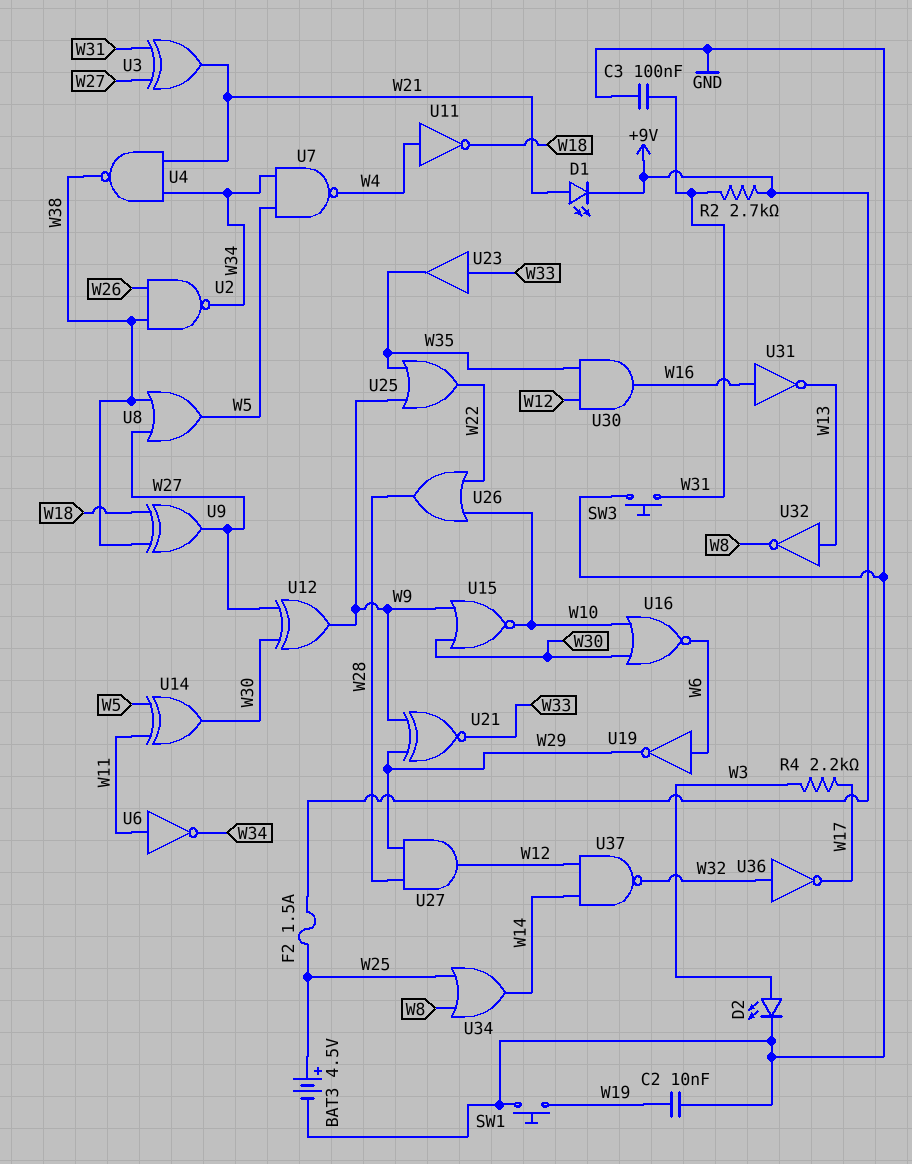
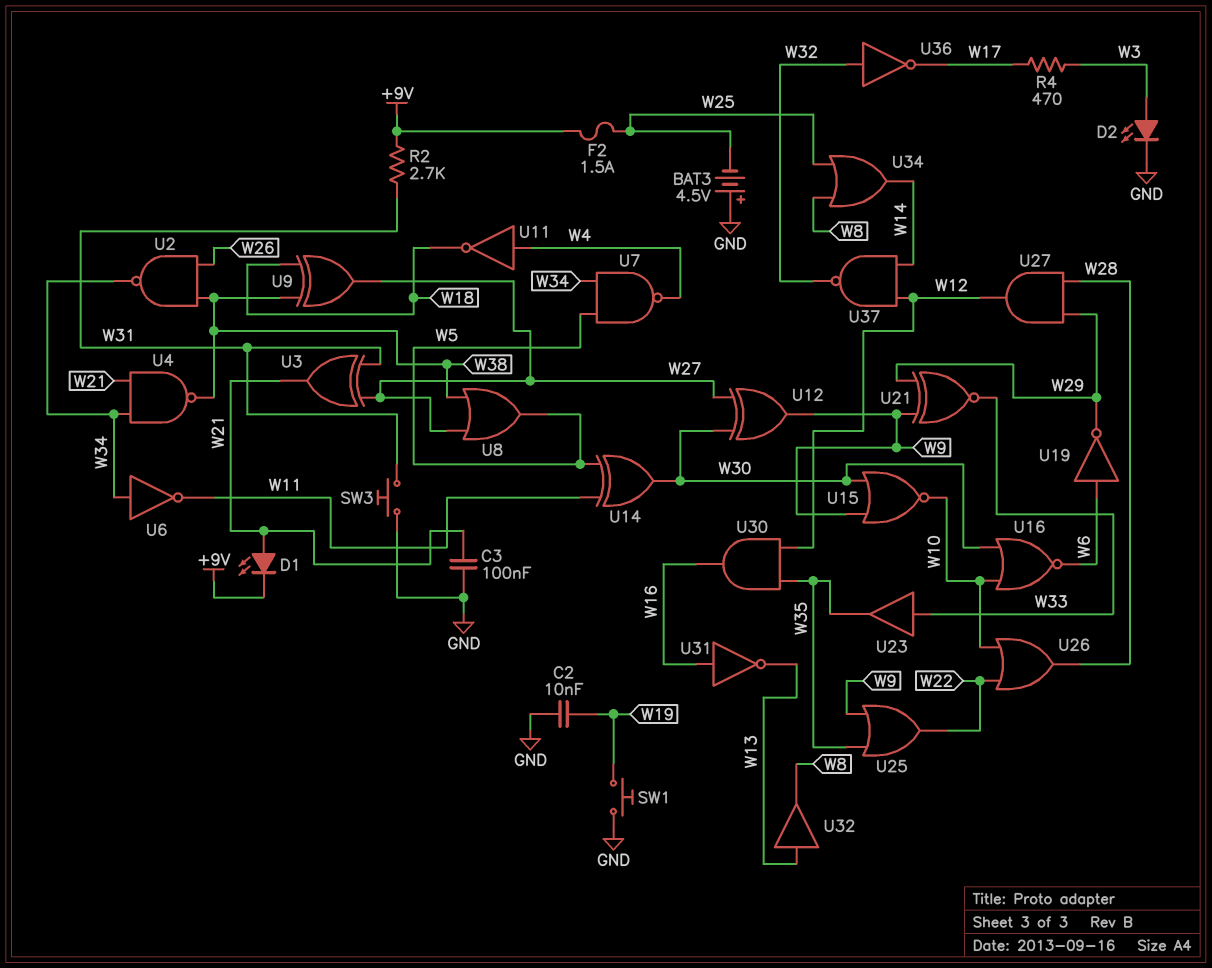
BAT3: 4.5V (plus W25, minus GND) -> 4.5V (plus GND, minus W25)
C3: 100nF (GND, W31) -> 100nF (GND, W21)
R4: 2.2k (W3, W17) -> 470 (W3, W17)
U6: NOT (in W11, out W34) -> NOT (in W34, out W11)
U32: NOT (in W13, out W8) -> buffer (in W13, out W8)

